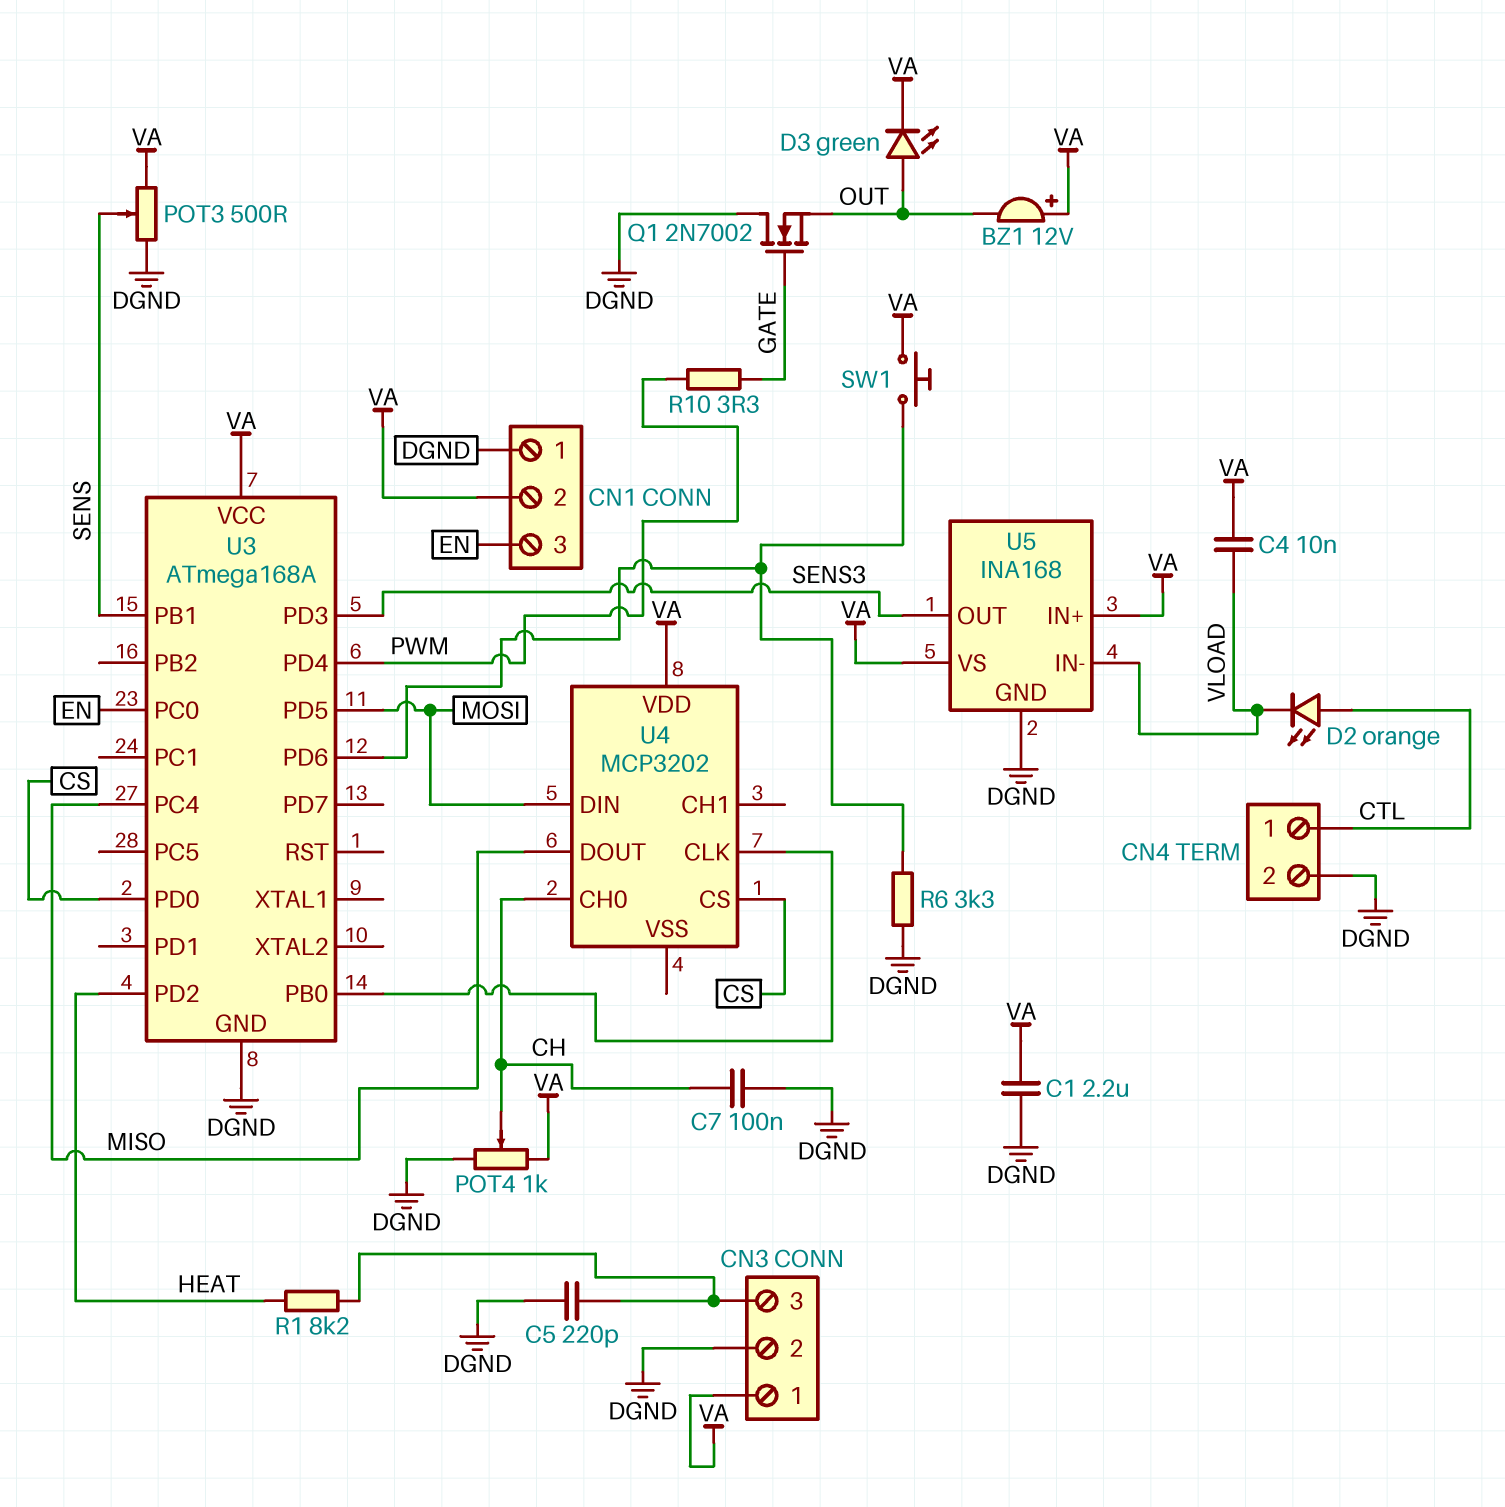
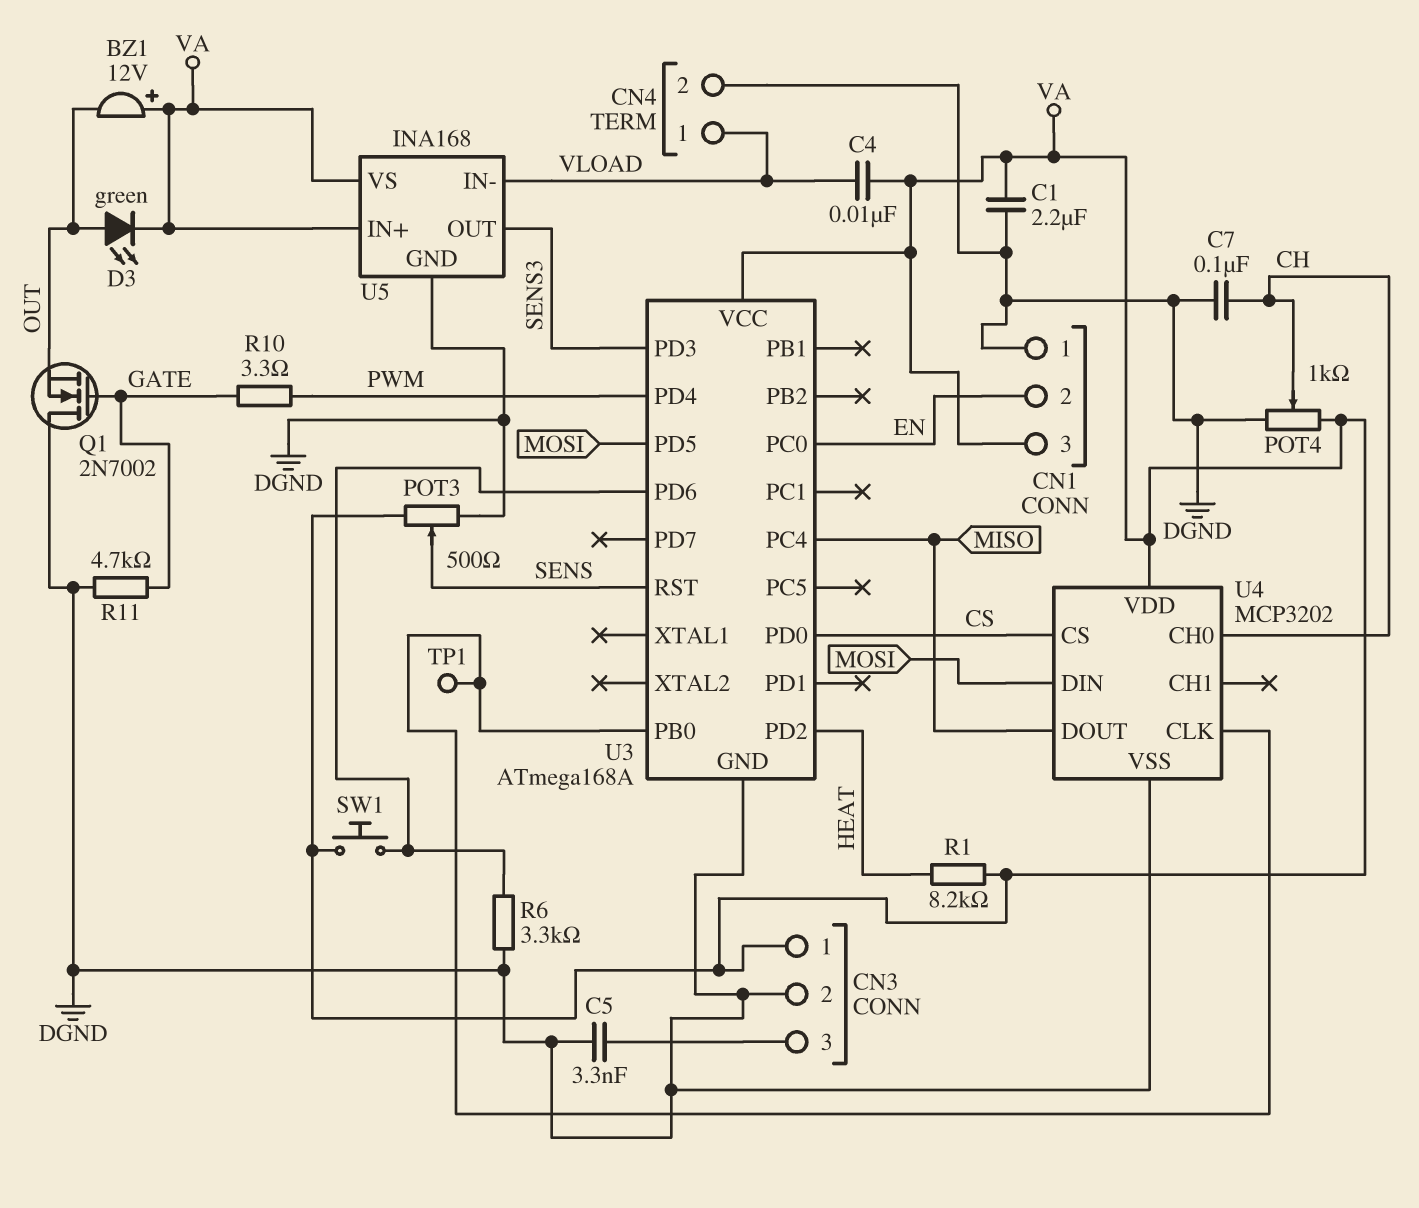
C5: 220pF (CN3/3, DGND) -> 3.3nF (CN3/3, DGND)
CN1 pin 2: VA -> EN
CN1 pin 3: EN -> VA
CN4 pin 1: CTL -> VLOAD
D2: LED orange (A CTL, K VLOAD) -> none
R1: 8.2k (CN3/3, HEAT) -> 8.2k (HEAT, VA)
R11: none -> 4.7k (DGND, GATE)
TP1: none -> test point (U3/PB0)
U3 pin PB1: SENS -> none
U3 pin RST: none -> SENS
U4 pin VSS: none -> DGND

